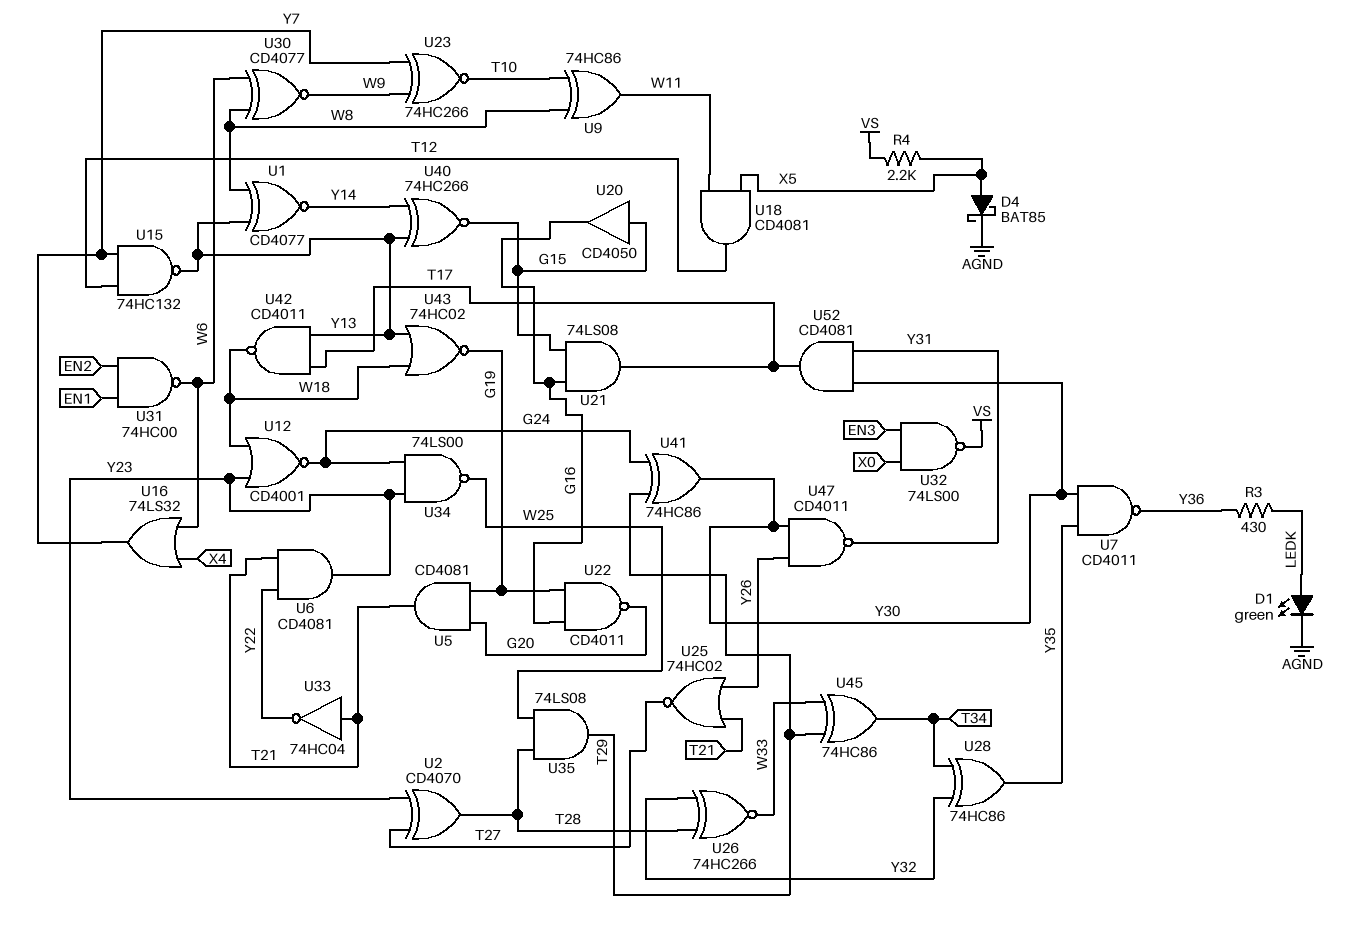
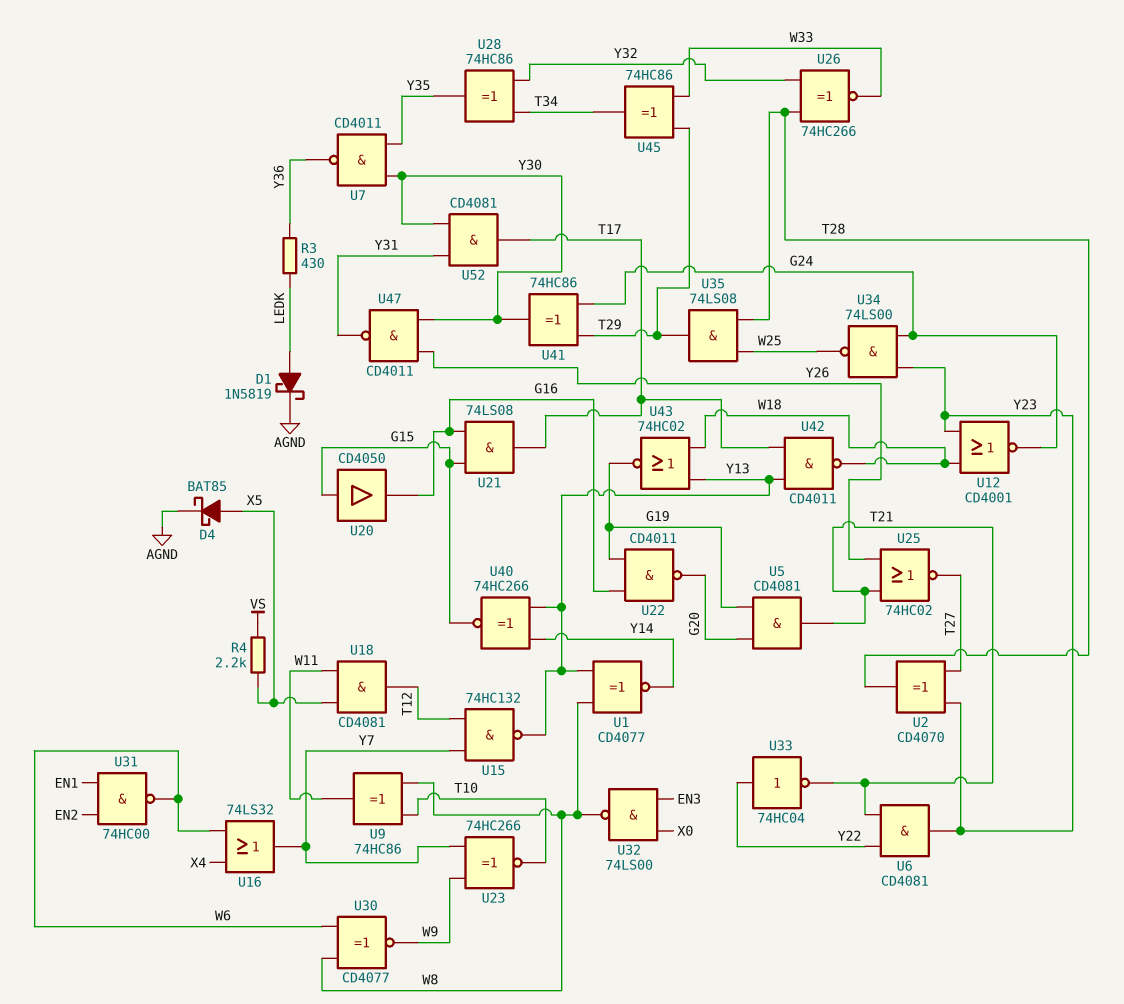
D1: LED green (A LEDK, K AGND) -> schottky 1N5819 (A LEDK, K AGND)
U32: NAND 74LS00 (in EN3, in X0, out VS) -> NAND 74LS00 (in EN3, in X0, out W8)
U33: NOT 74HC04 (in T21, out Y22) -> NOT 74HC04 (in Y22, out T21)

